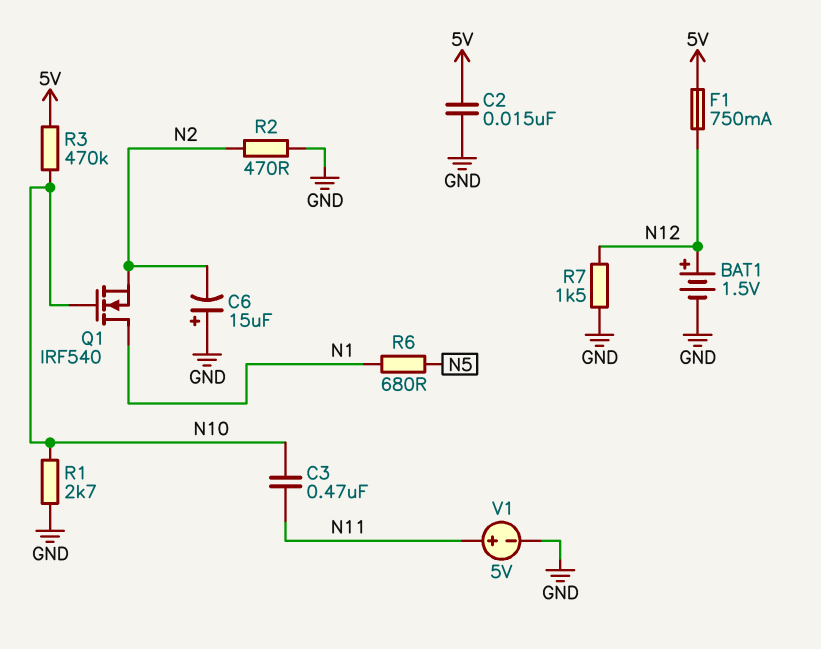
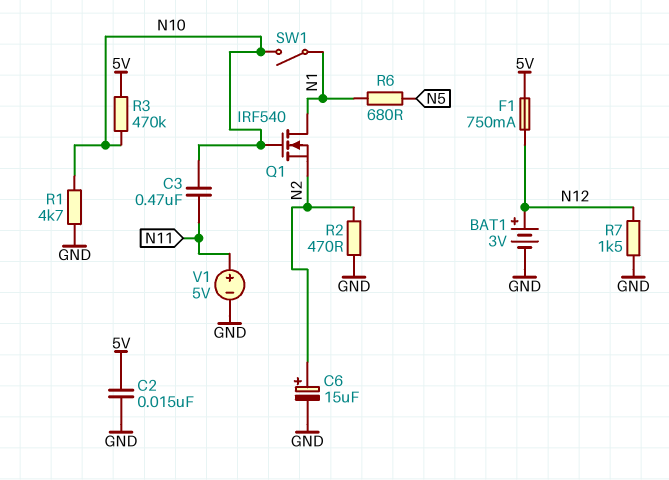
BAT1: 1.5V (plus N12, minus GND) -> 3V (plus N12, minus GND)
C6: 15uF (plus GND, minus N2) -> 15uF (plus N2, minus GND)
R1: 2.7k (GND, N10) -> 4.7k (GND, N10)
SW1: none -> switch (N1, N10)

